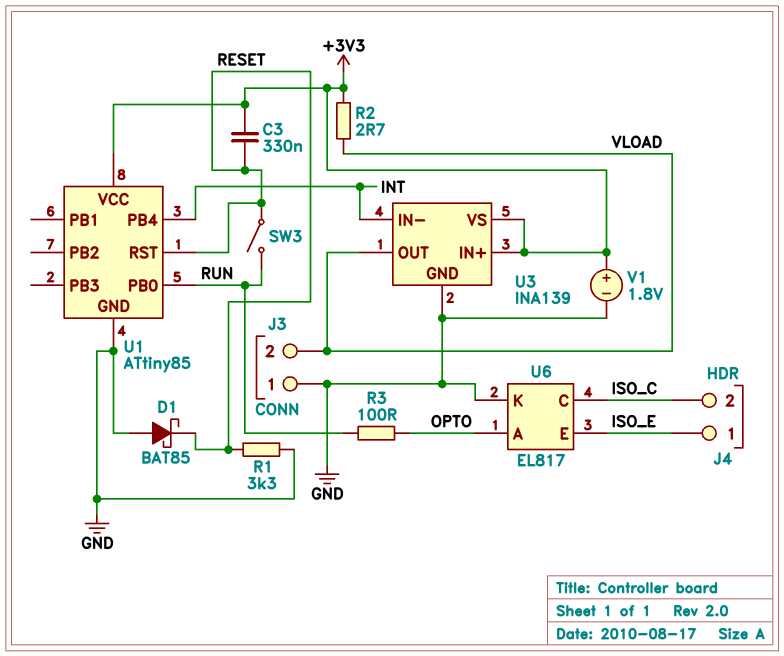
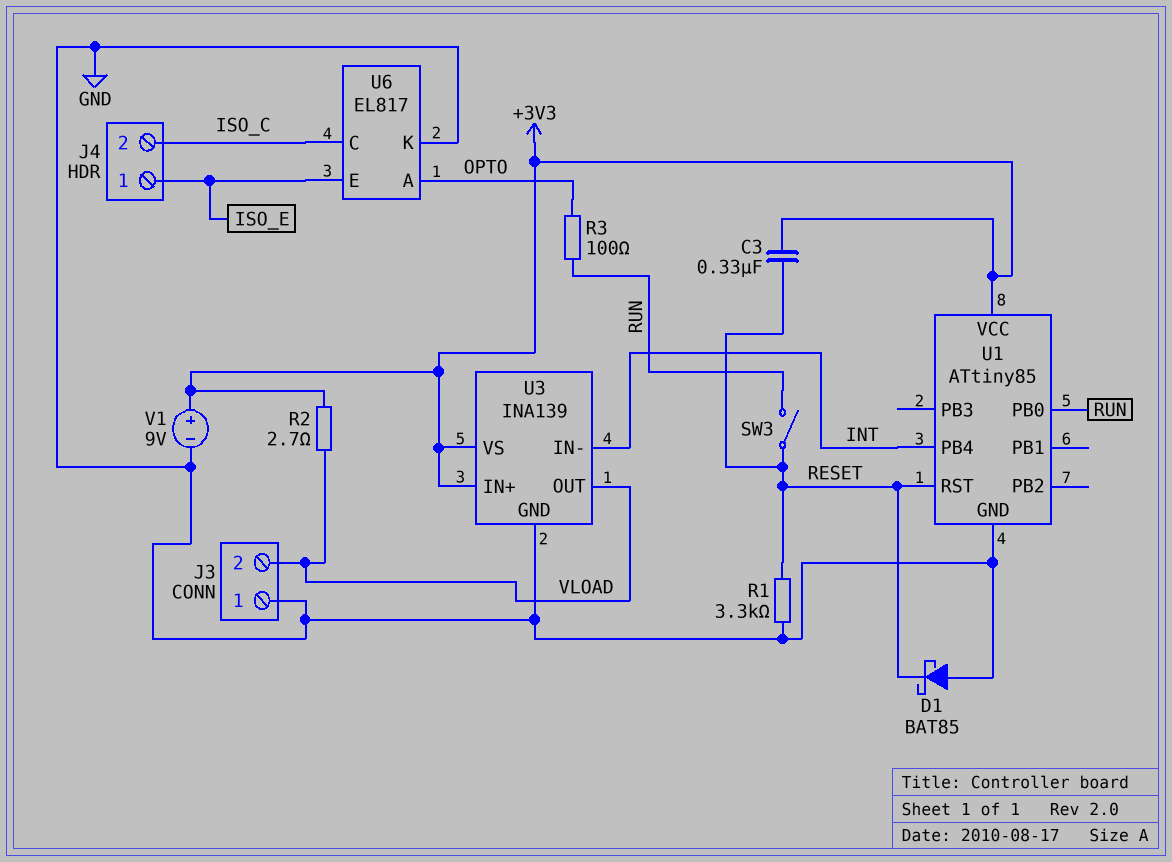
V1: 1.8V (plus +3V3, minus GND) -> 9V (plus +3V3, minus GND)

